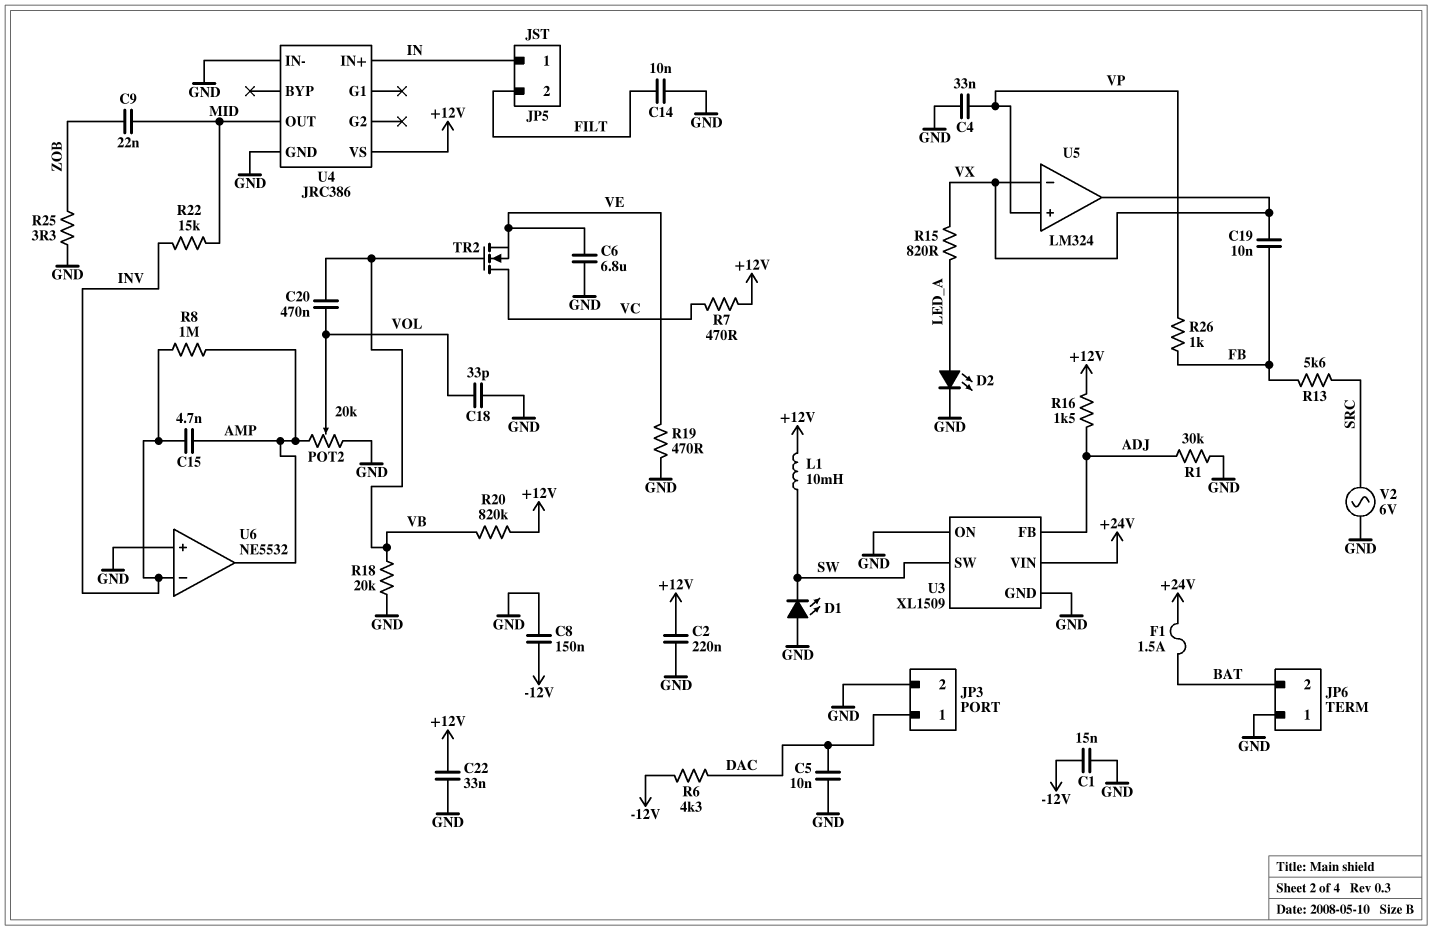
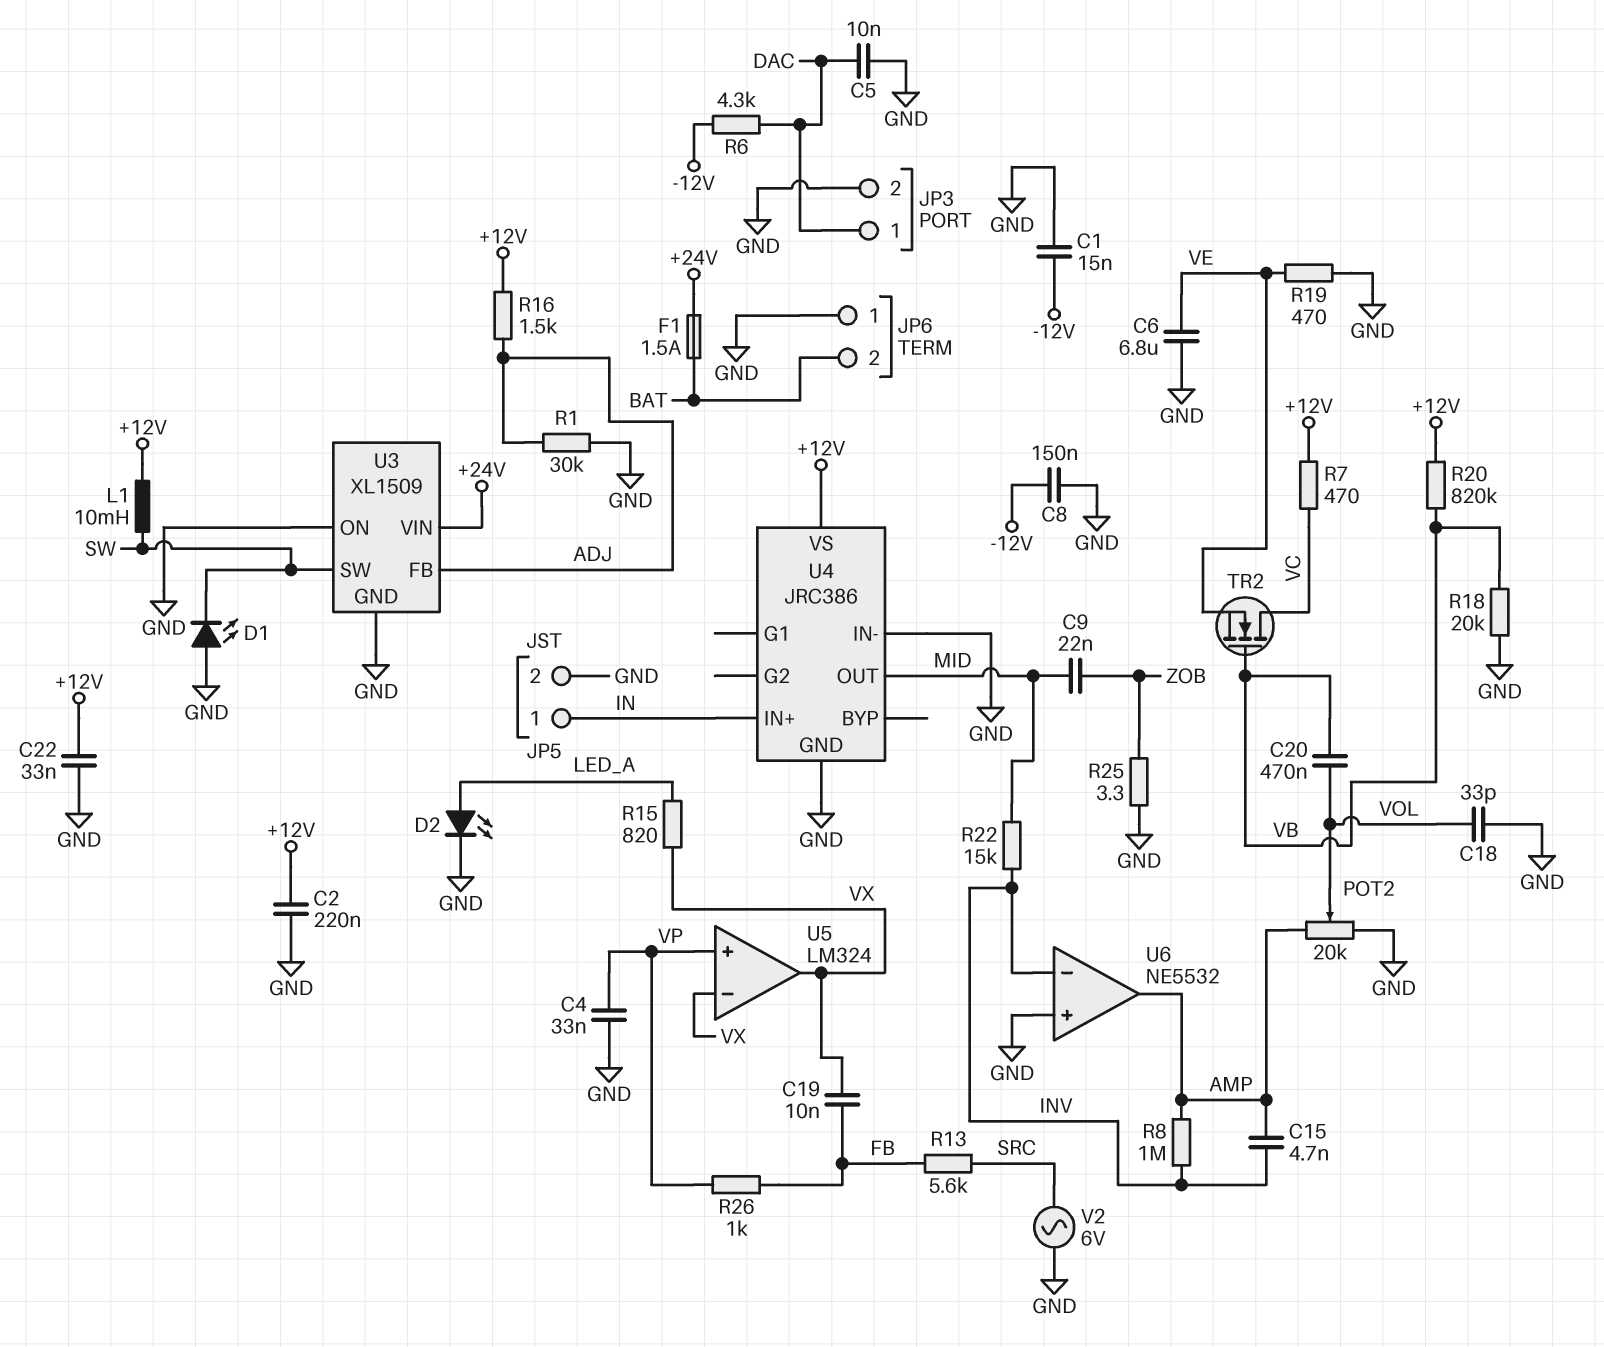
C14: 10nF (FILT, GND) -> none
JP5 pin 2: FILT -> GND

